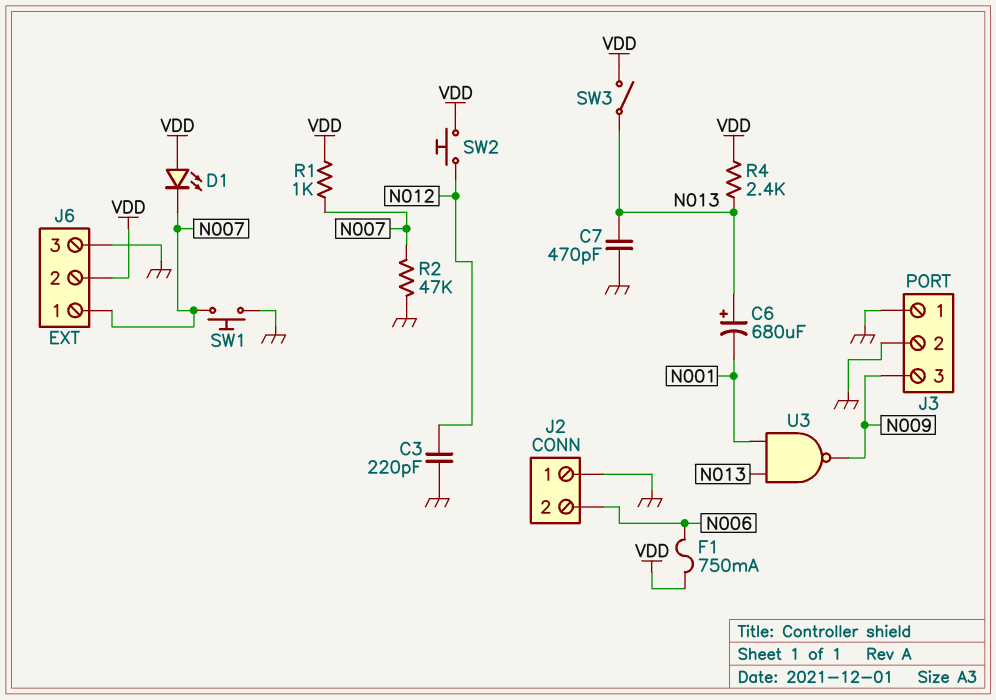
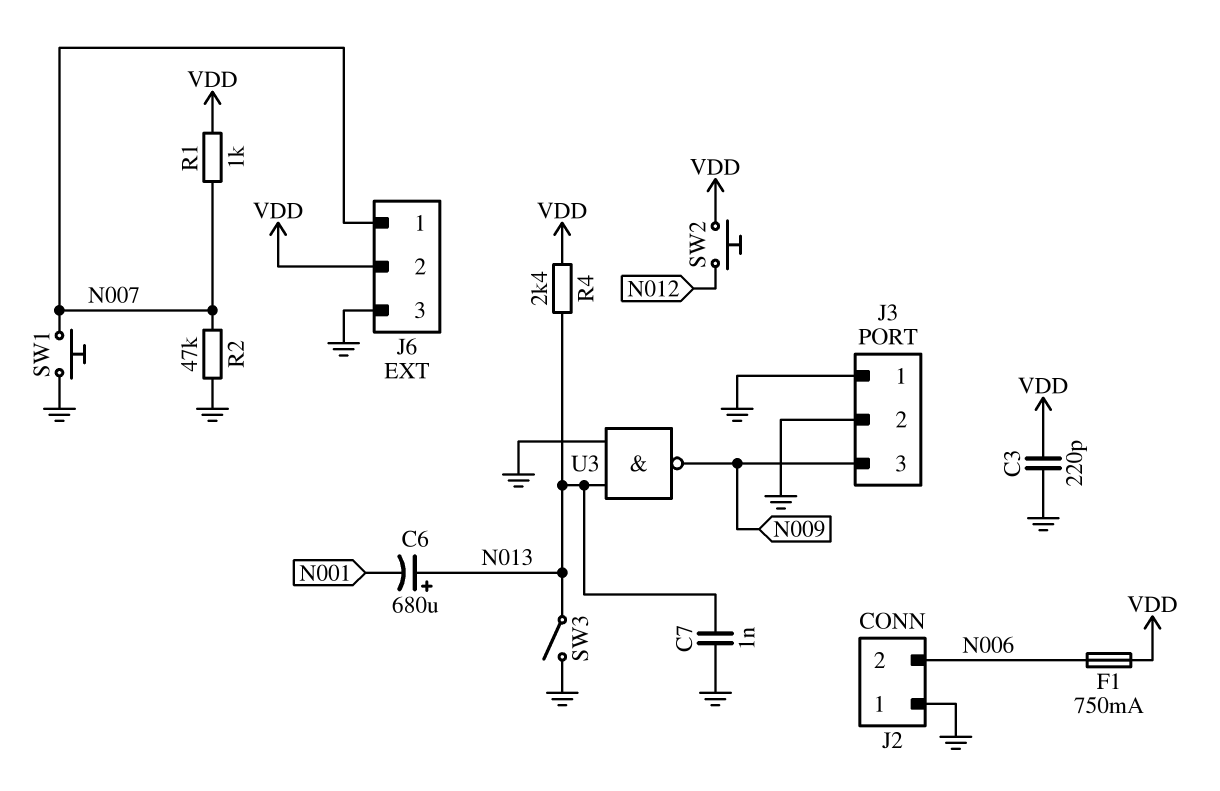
C3: 220pF (GND, N012) -> 220pF (GND, VDD)
C7: 470pF (GND, N013) -> 1nF (GND, N013)
D1: LED (A VDD, K N007) -> none
SW3: switch (N013, VDD) -> switch (GND, N013)
U3: NAND (in N001, in N013, out N009) -> NAND (in GND, in N013, out N009)

